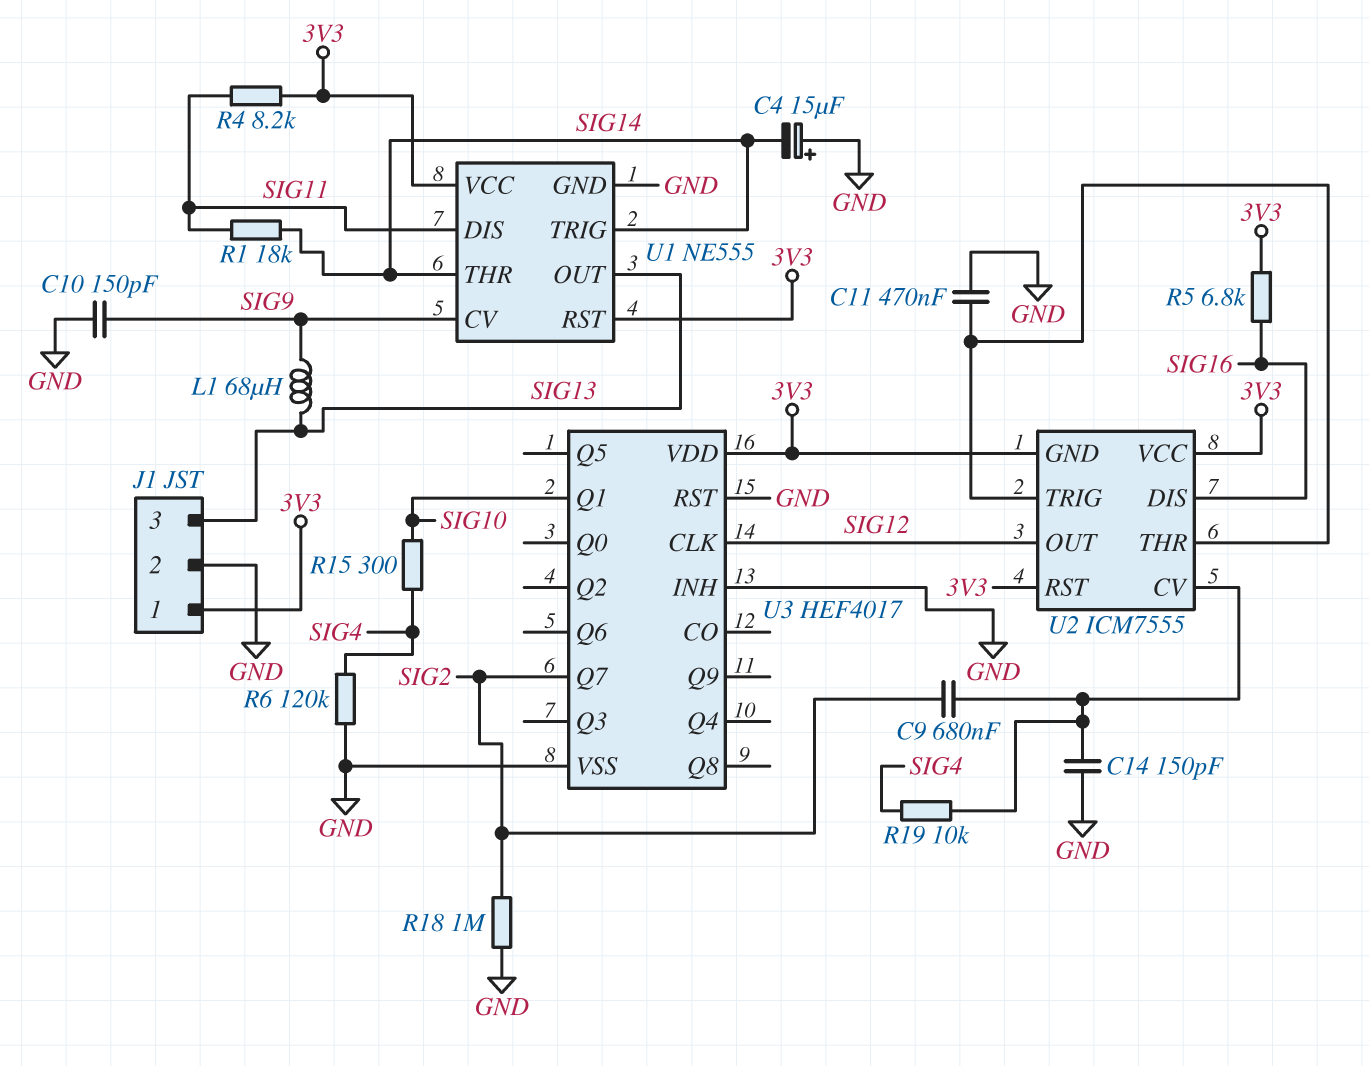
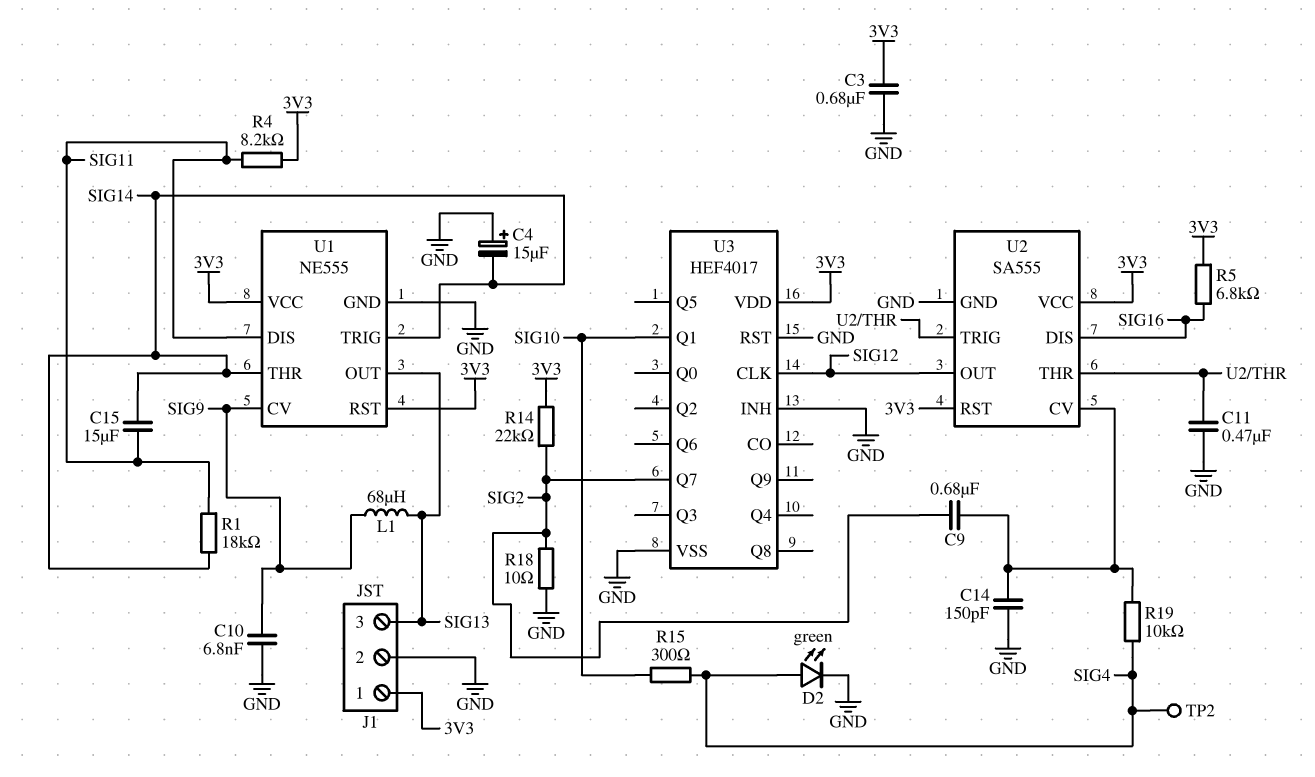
C3: none -> 680nF (3V3, GND)
C10: 150pF (GND, SIG9) -> 6.8nF (GND, SIG9)
C15: none -> 15uF (SIG11, SIG14)
D2: none -> LED green (A SIG4, K GND)
R6: 120k (GND, SIG4) -> none
R14: none -> 22k (3V3, SIG2)
R18: 1M (GND, SIG2) -> 10 (GND, SIG2)
TP2: none -> test point (SIG4)
U2: ICM7555 -> SA555
U2 pin GND: 3V3 -> GND

